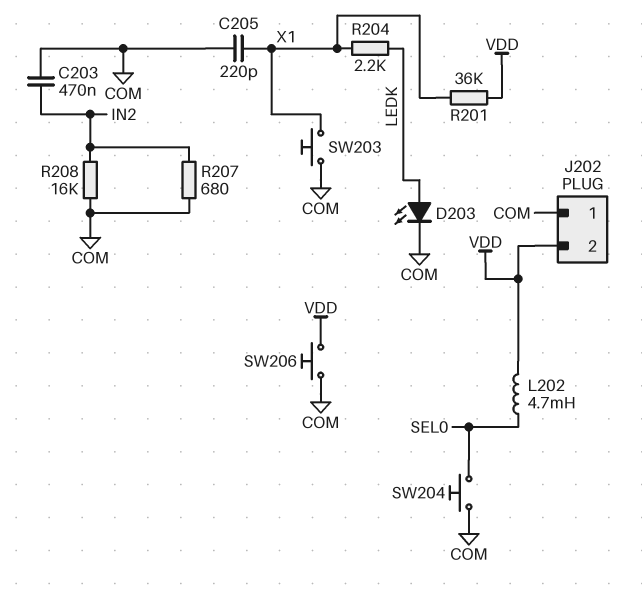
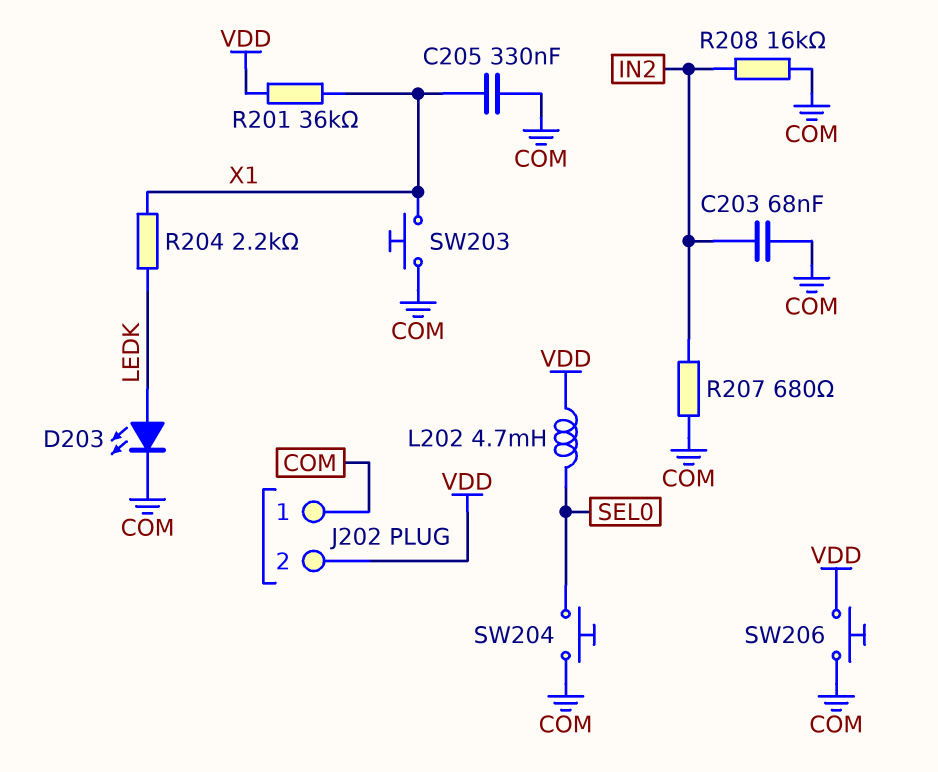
C203: 470nF (COM, IN2) -> 68nF (COM, IN2)
C205: 220pF (COM, X1) -> 330nF (COM, X1)

